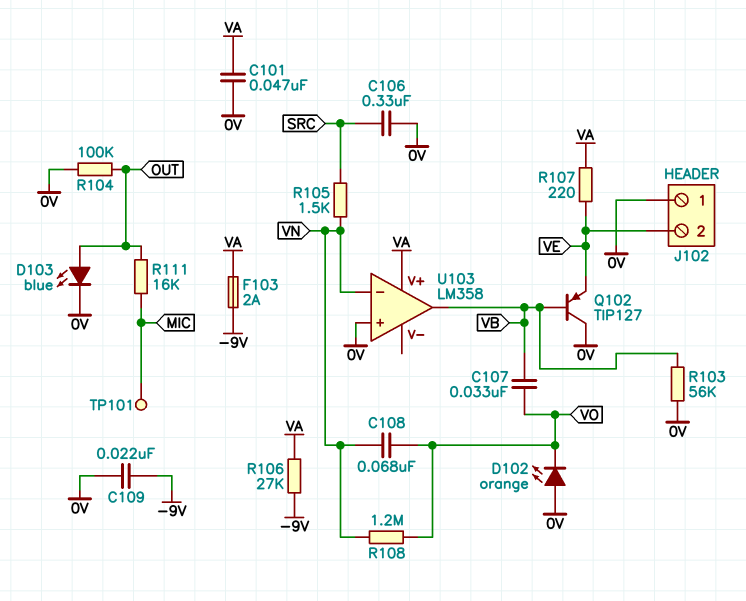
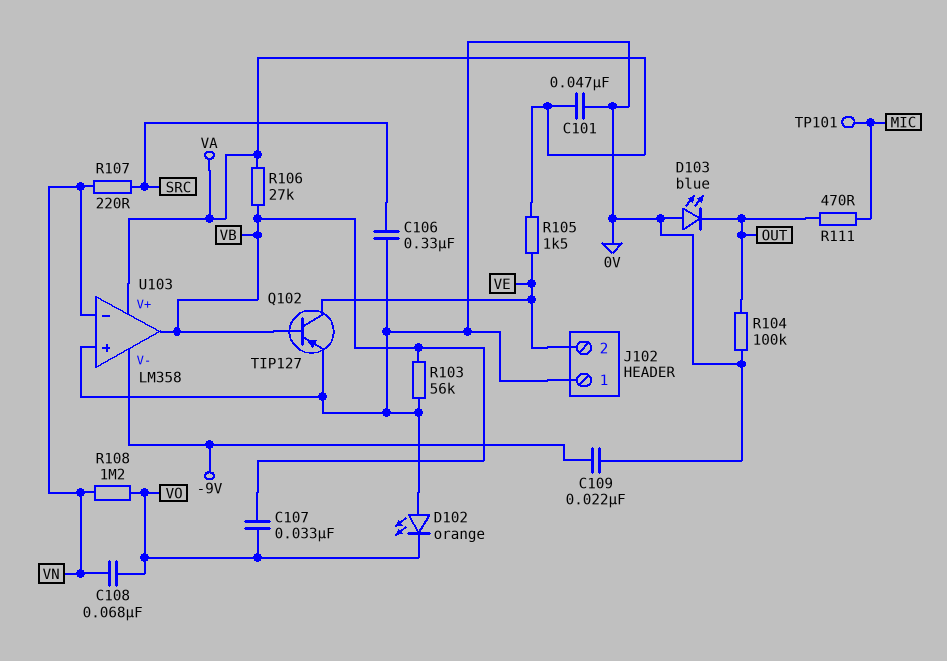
D103: LED blue (A OUT, K 0V) -> LED blue (A 0V, K OUT)
F103: 2A (-9V, VA) -> none
Q102: PNP TIP127 (B VB, C 0V, E VE) -> PNP TIP127 (B VB, C VE, E 0V)
R105: 1.5k (SRC, VN) -> 1.5k (VA, VE)
R106: 27k (-9V, VA) -> 27k (VA, VB)
R107: 220 (VA, VE) -> 220 (SRC, VN)
R111: 16k (MIC, OUT) -> 470 (MIC, OUT)
U103 pin V-: none -> -9V

